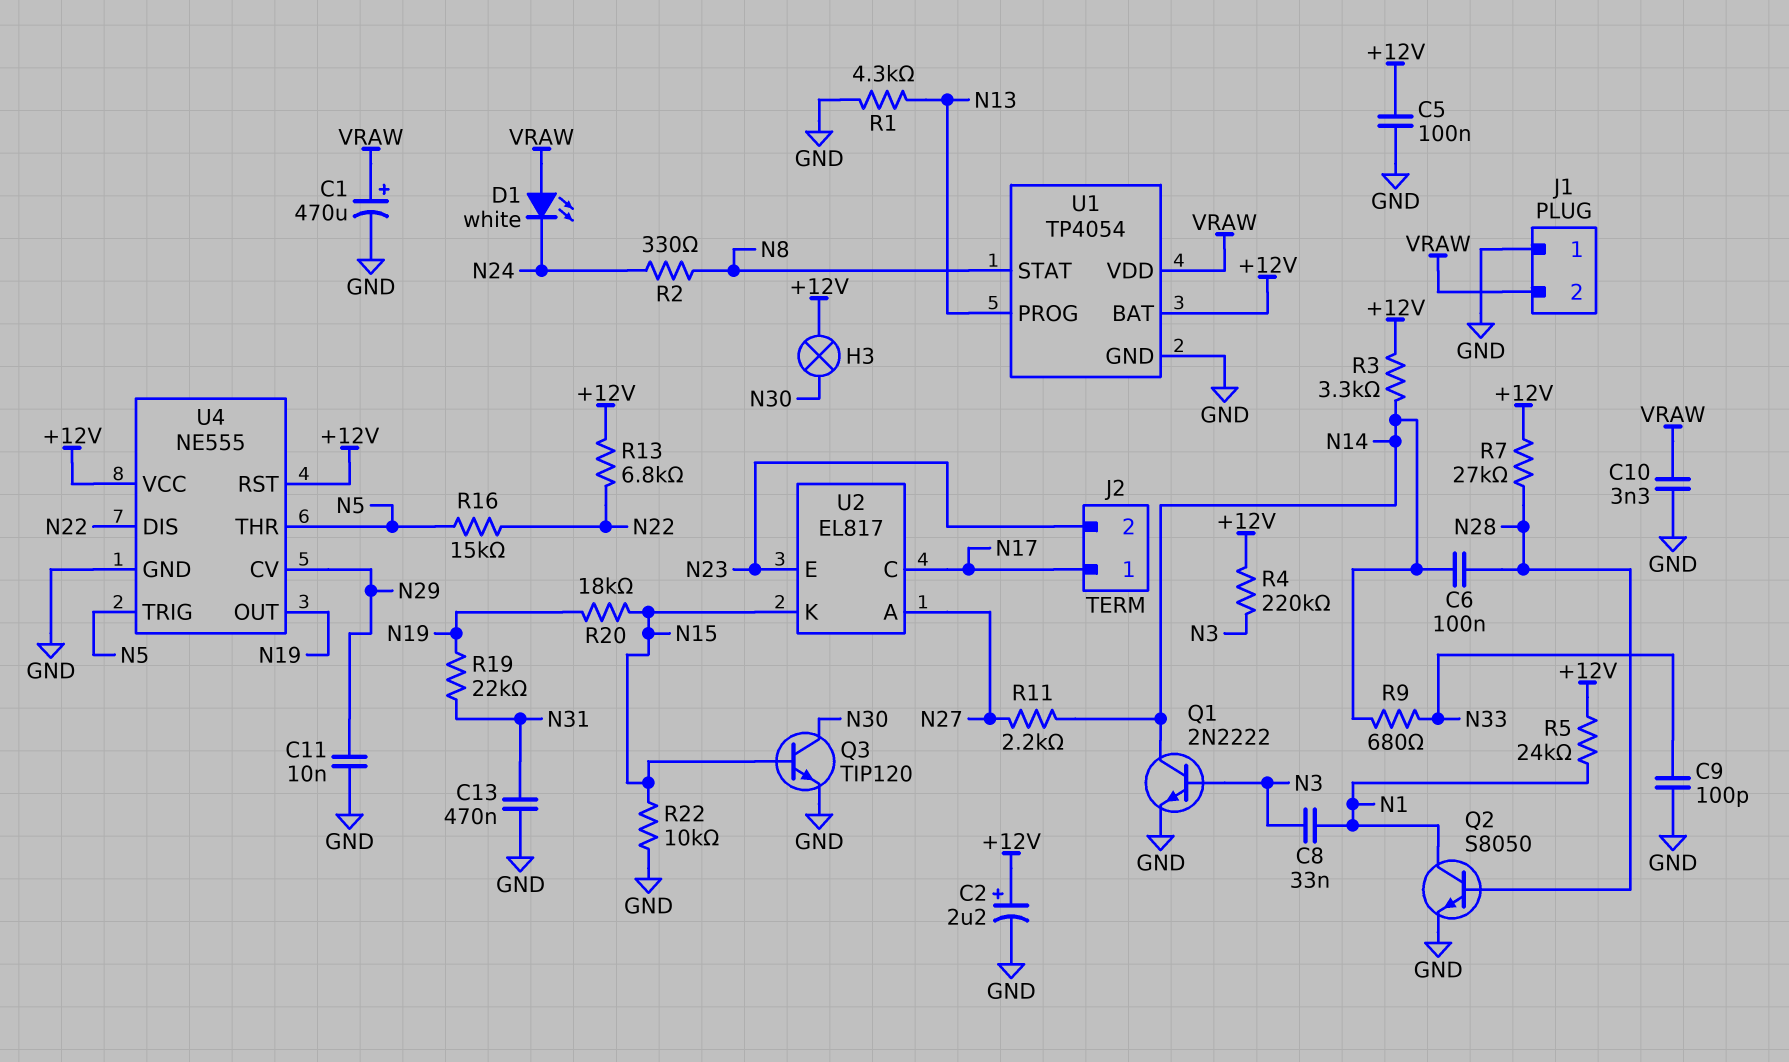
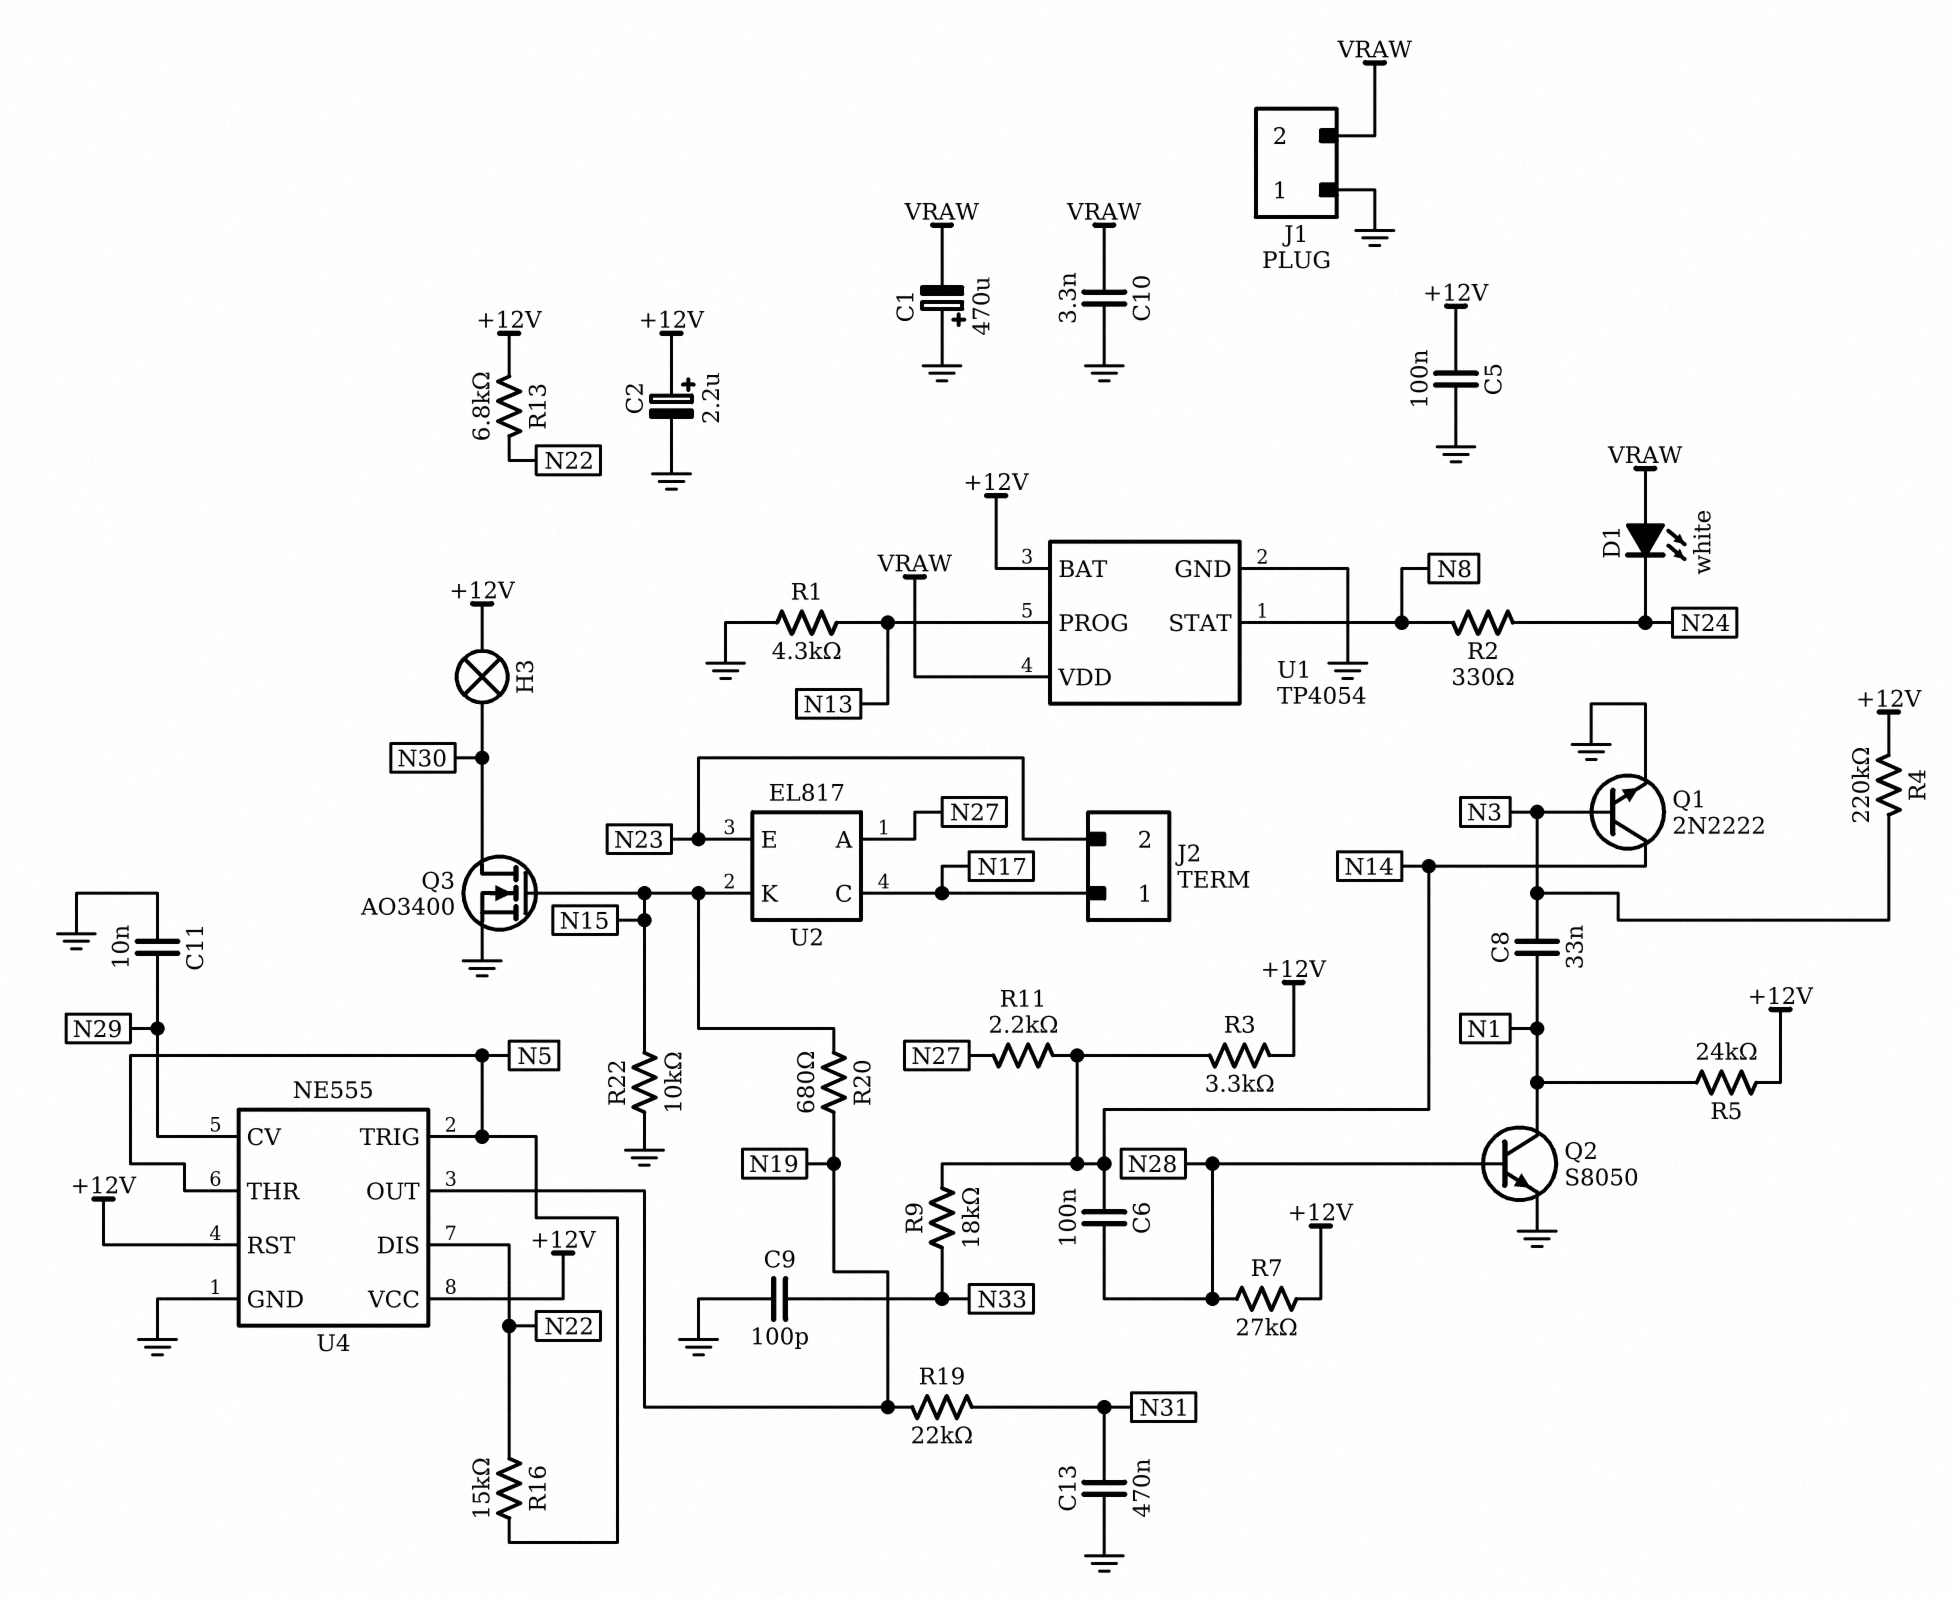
C1: 470uF (plus VRAW, minus GND) -> 470uF (plus GND, minus VRAW)
Q3: NPN TIP120 (B N15, C N30, E GND) -> NMOS AO3400 (G N15, D N30, S GND)
R9: 680 (N14, N33) -> 18k (N14, N33)
R20: 18k (N15, N19) -> 680 (N15, N19)

